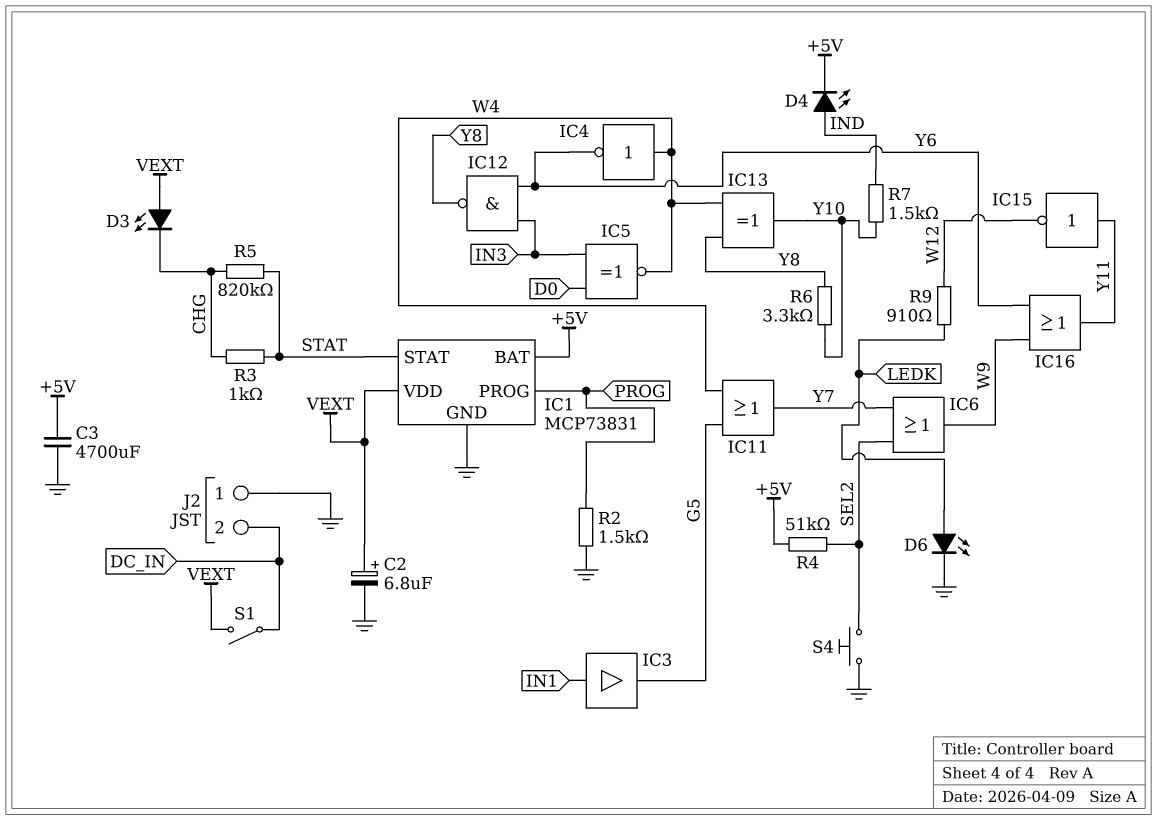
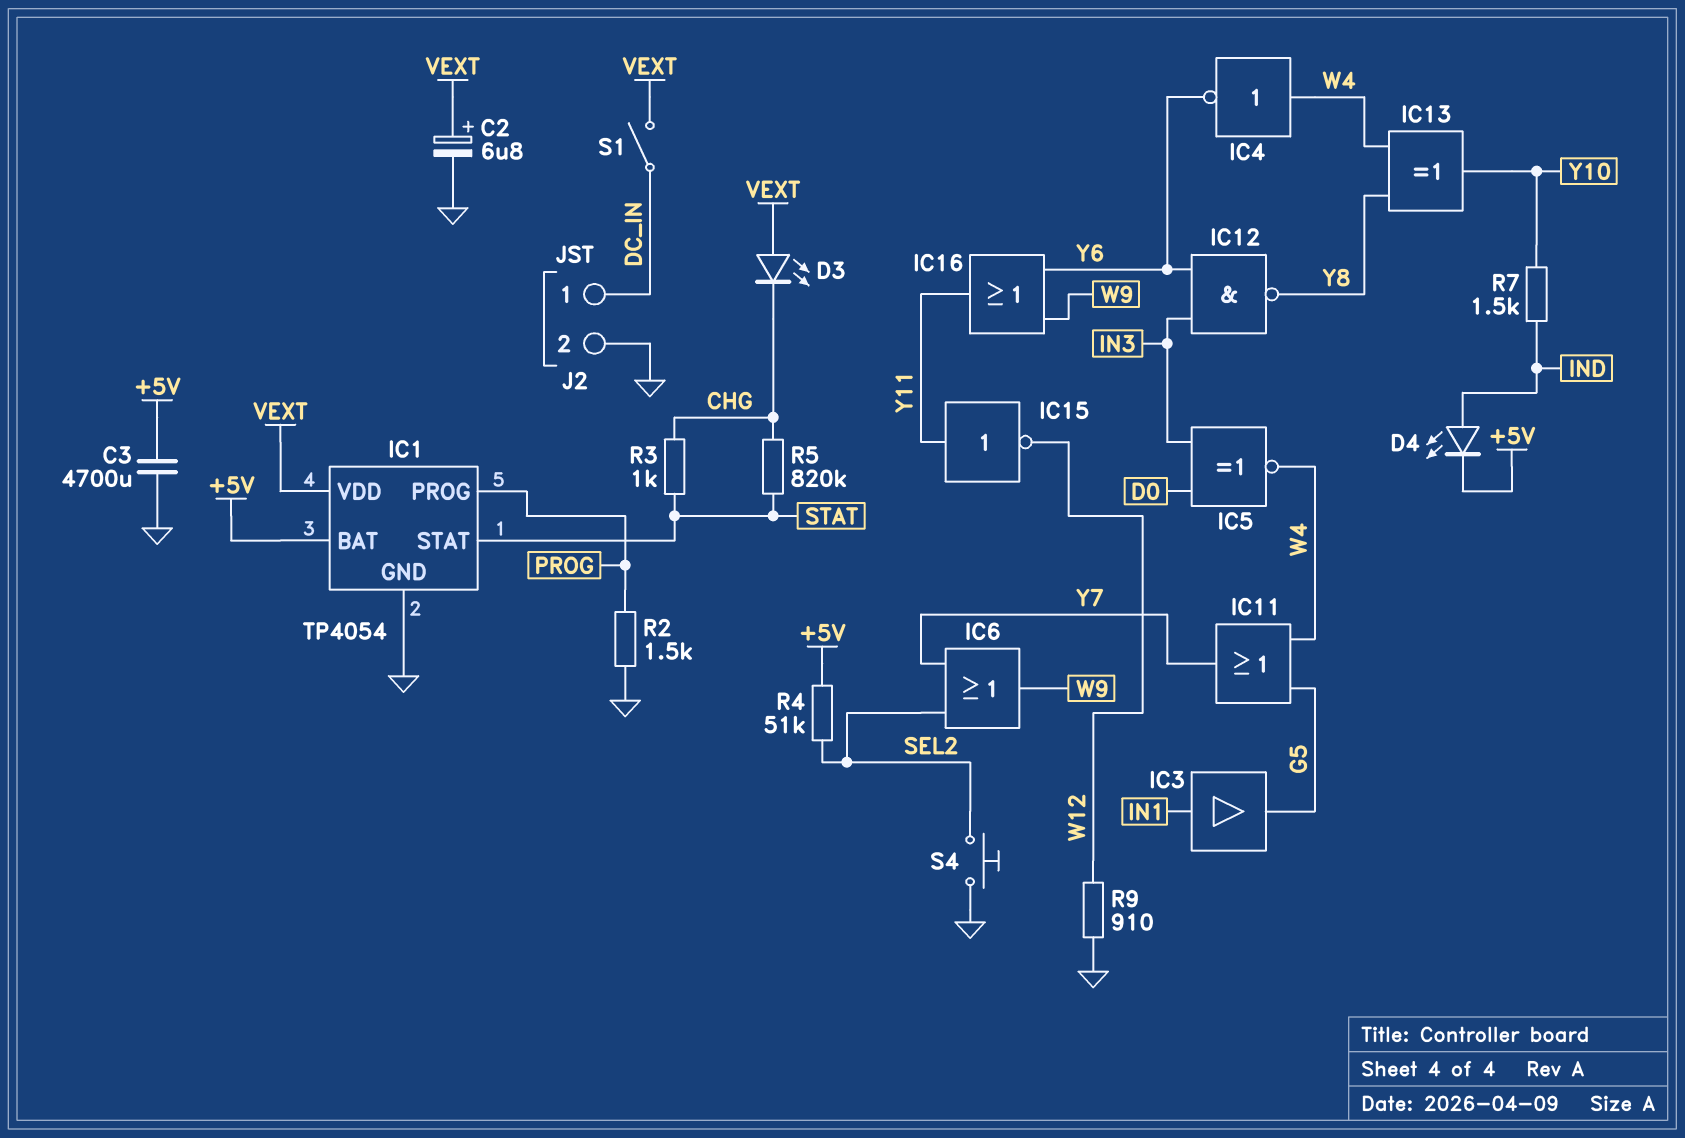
D6: LED (A LEDK, K GND) -> none
IC1: MCP73831 -> TP4054
J2 pin 1: GND -> DC_IN
J2 pin 2: DC_IN -> GND
R6: 3.3k (Y8, Y10) -> none
R9: 910 (LEDK, W12) -> 910 (GND, W12)

